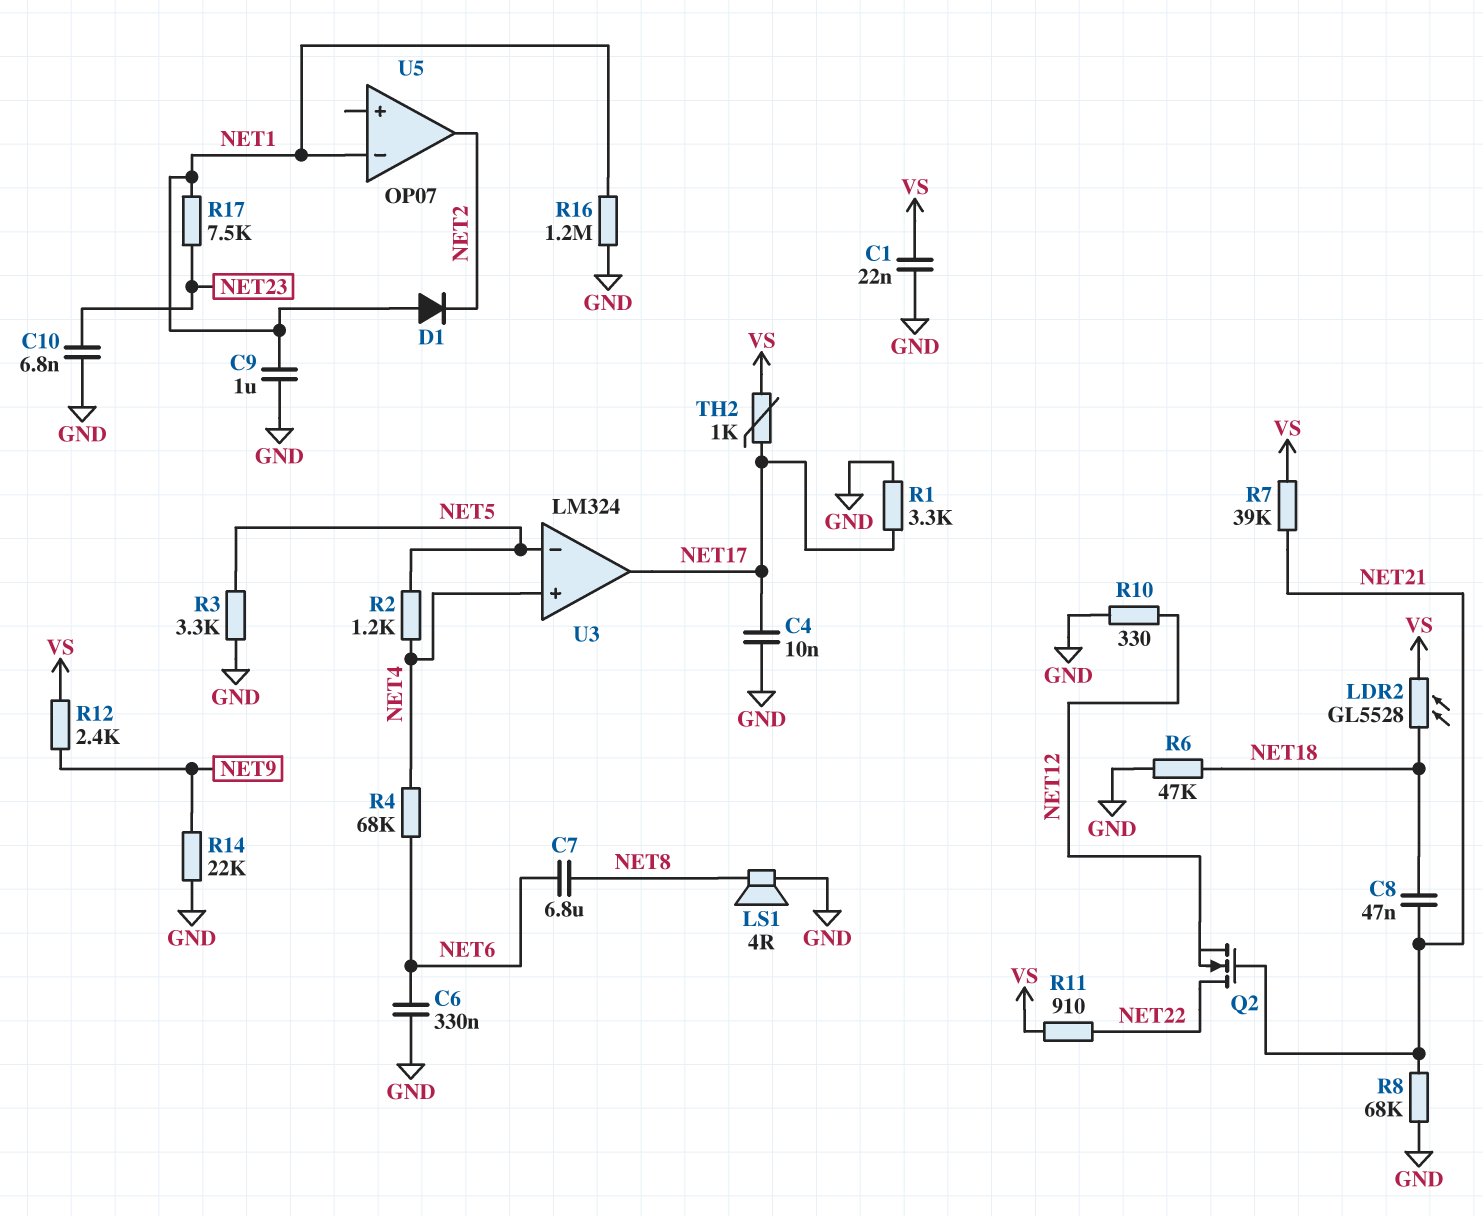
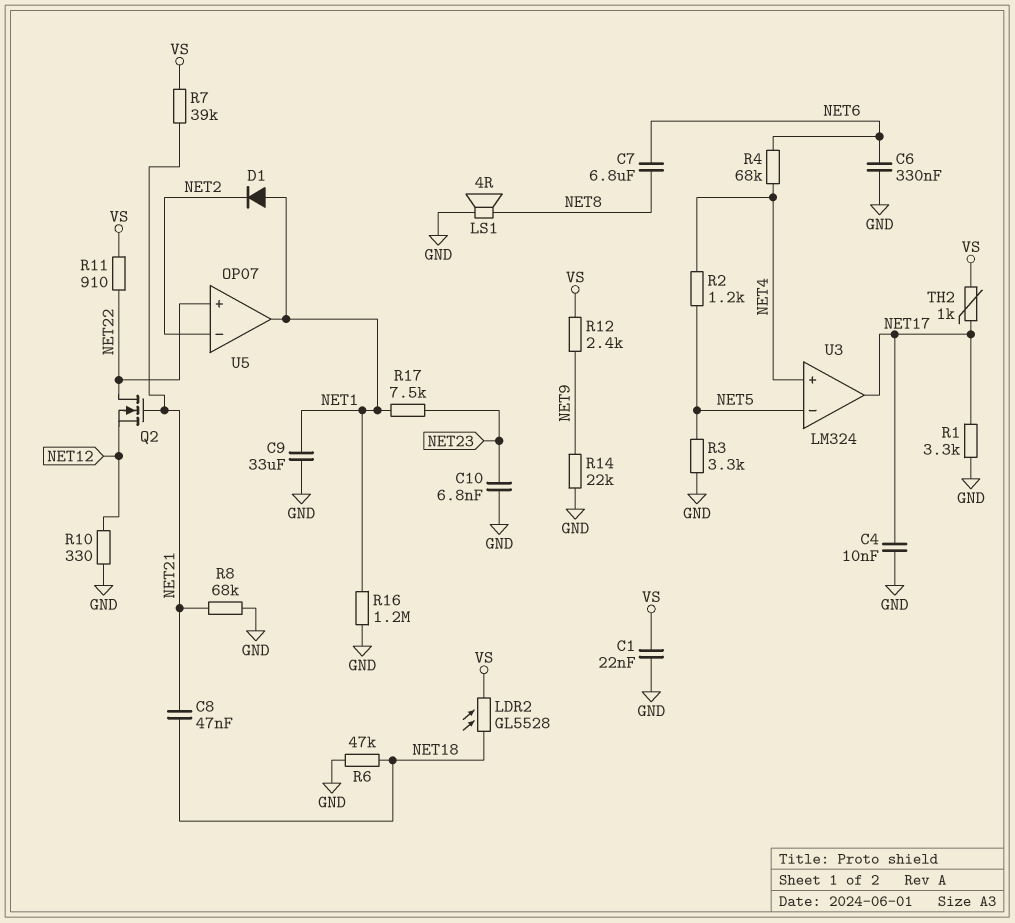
C9: 1uF (GND, NET1) -> 33uF (GND, NET1)
U5 pin in+: none -> NET22
U5 pin in-: NET1 -> NET2
U5 pin out: NET2 -> NET1

